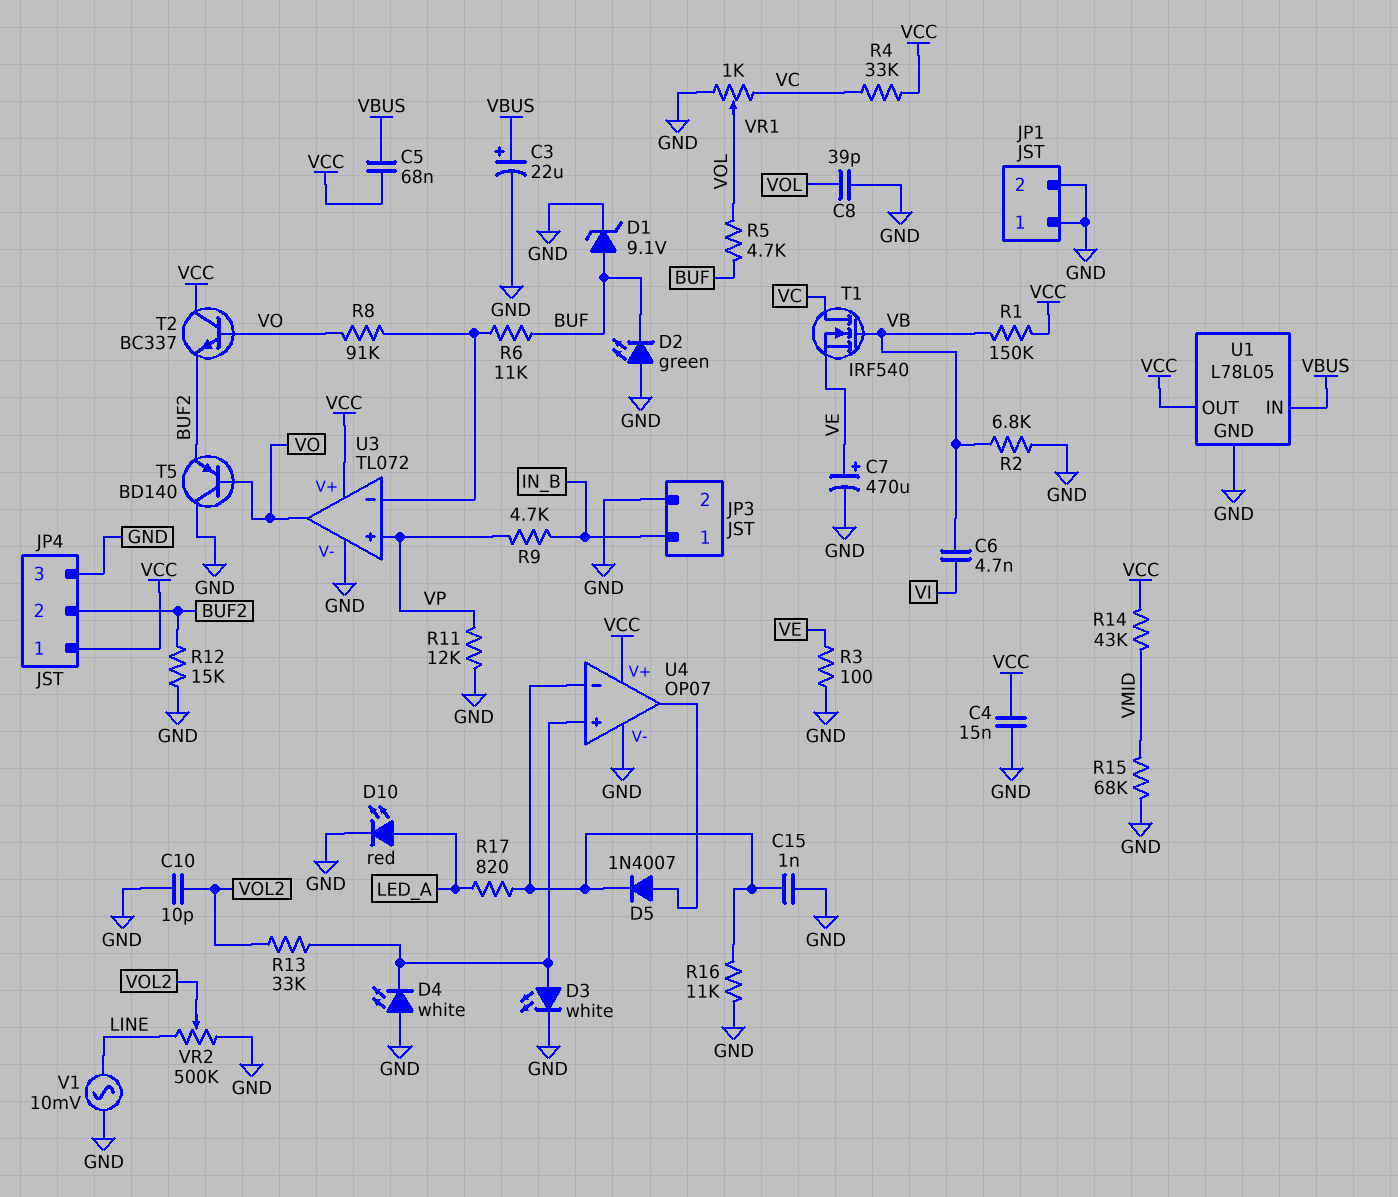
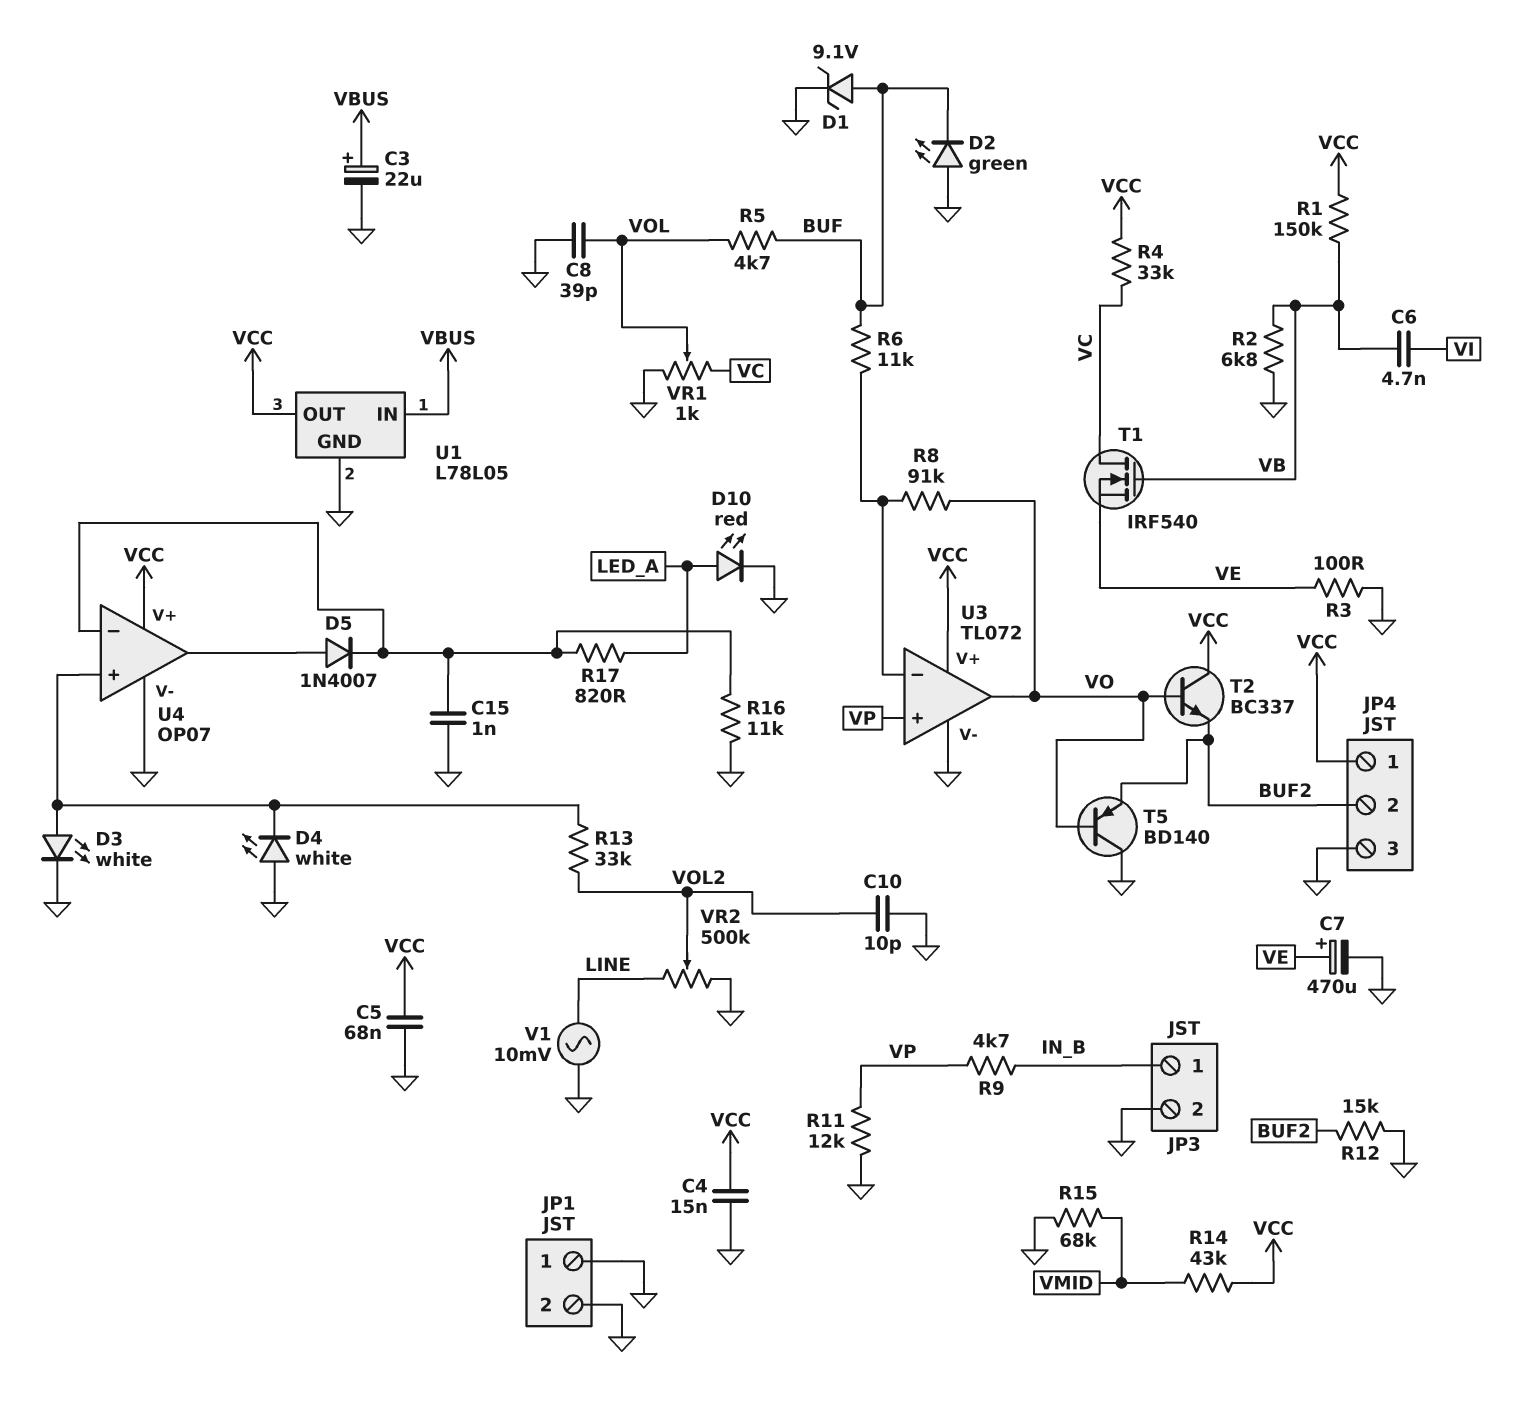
C5: 68nF (VBUS, VCC) -> 68nF (GND, VCC)

